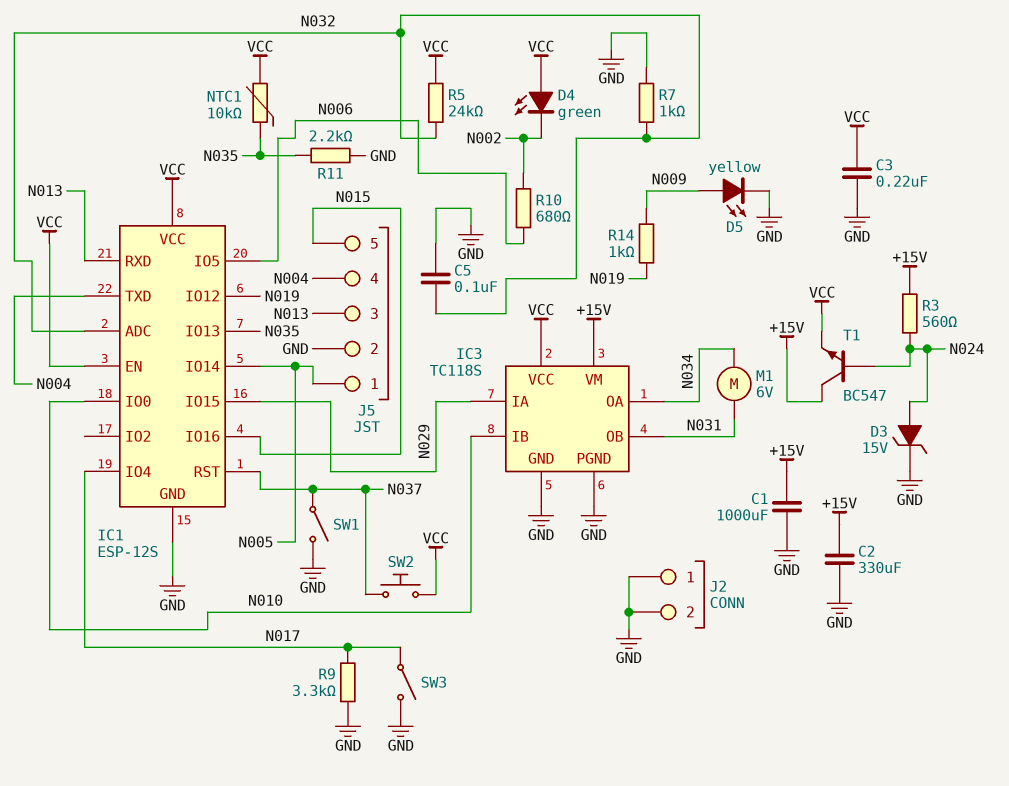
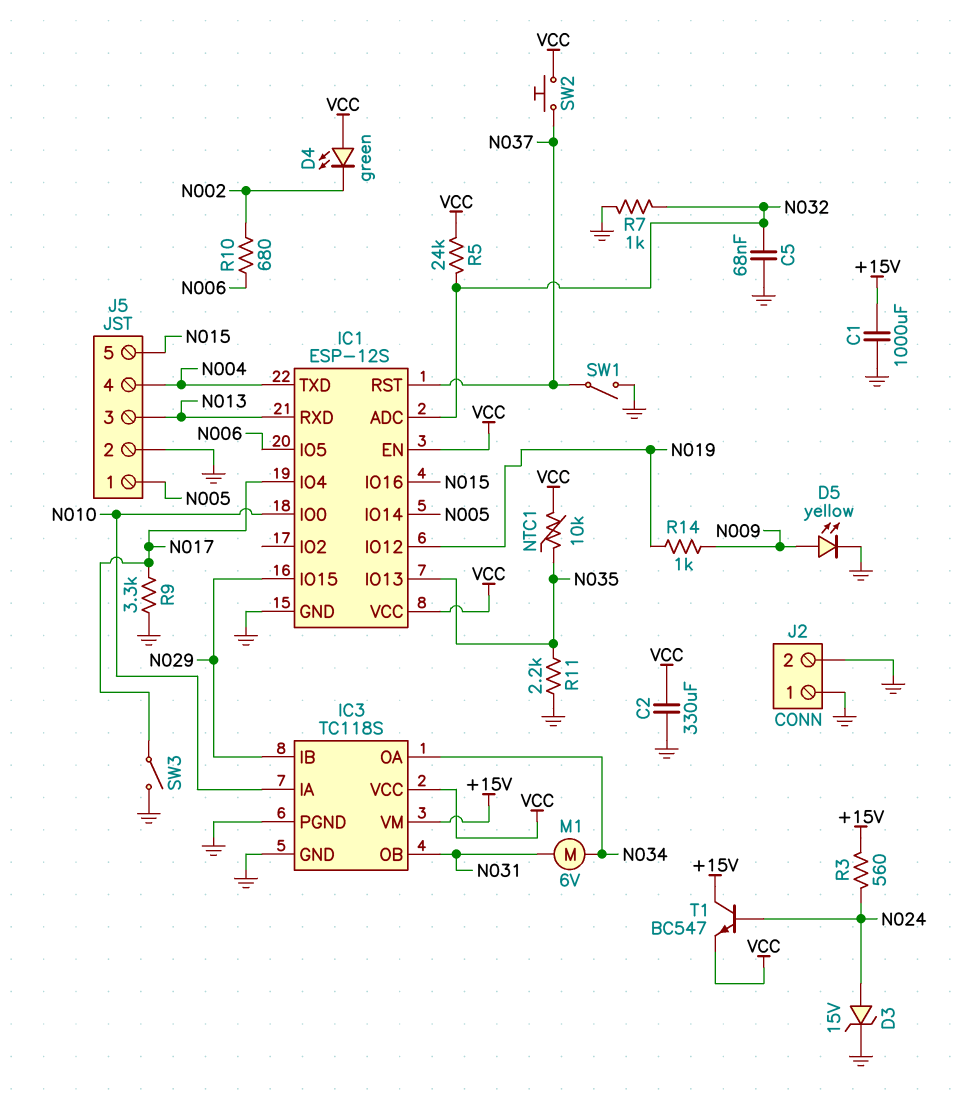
C2: 330uF (+15V, GND) -> 330uF (GND, VCC)
C3: 220nF (GND, VCC) -> none
C5: 100nF (GND, N032) -> 68nF (GND, N032)
IC3 pin IA: N029 -> N010
IC3 pin IB: N010 -> N029

